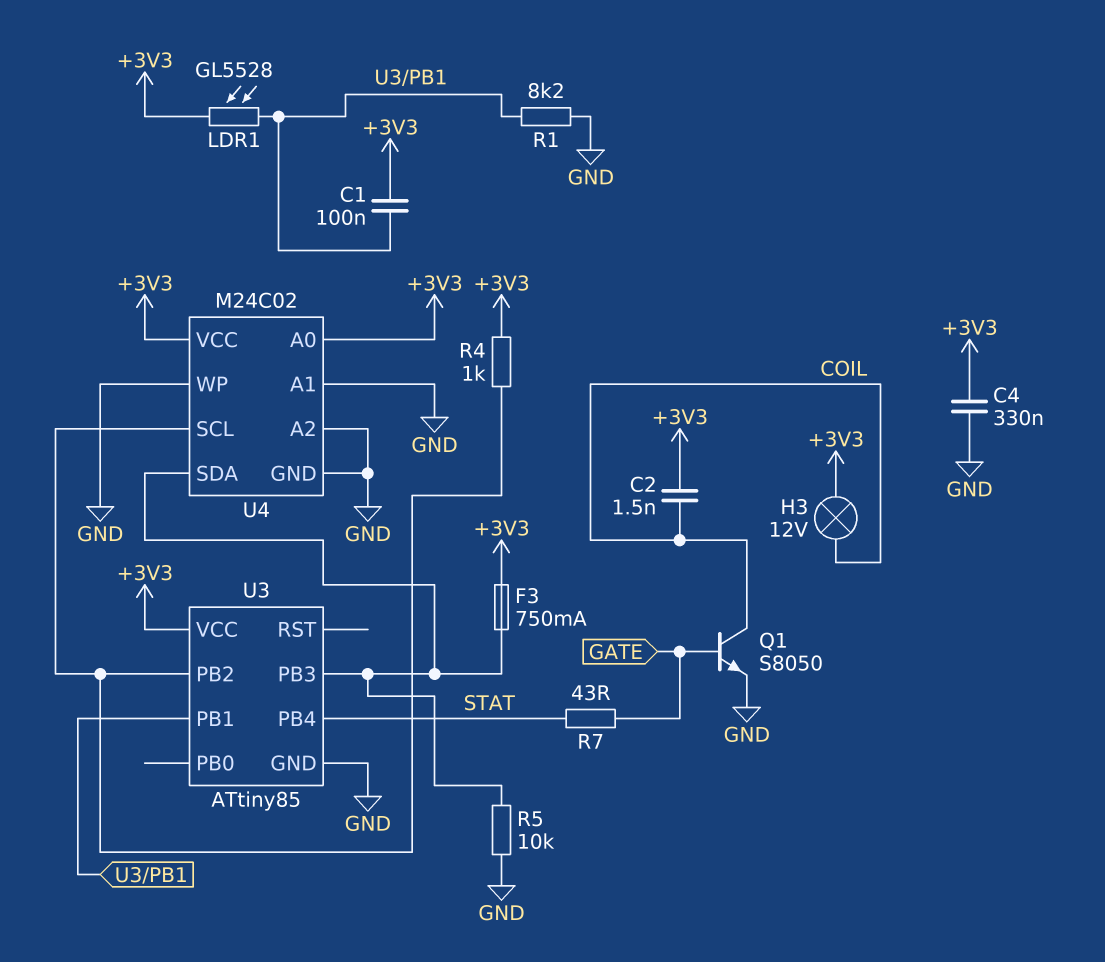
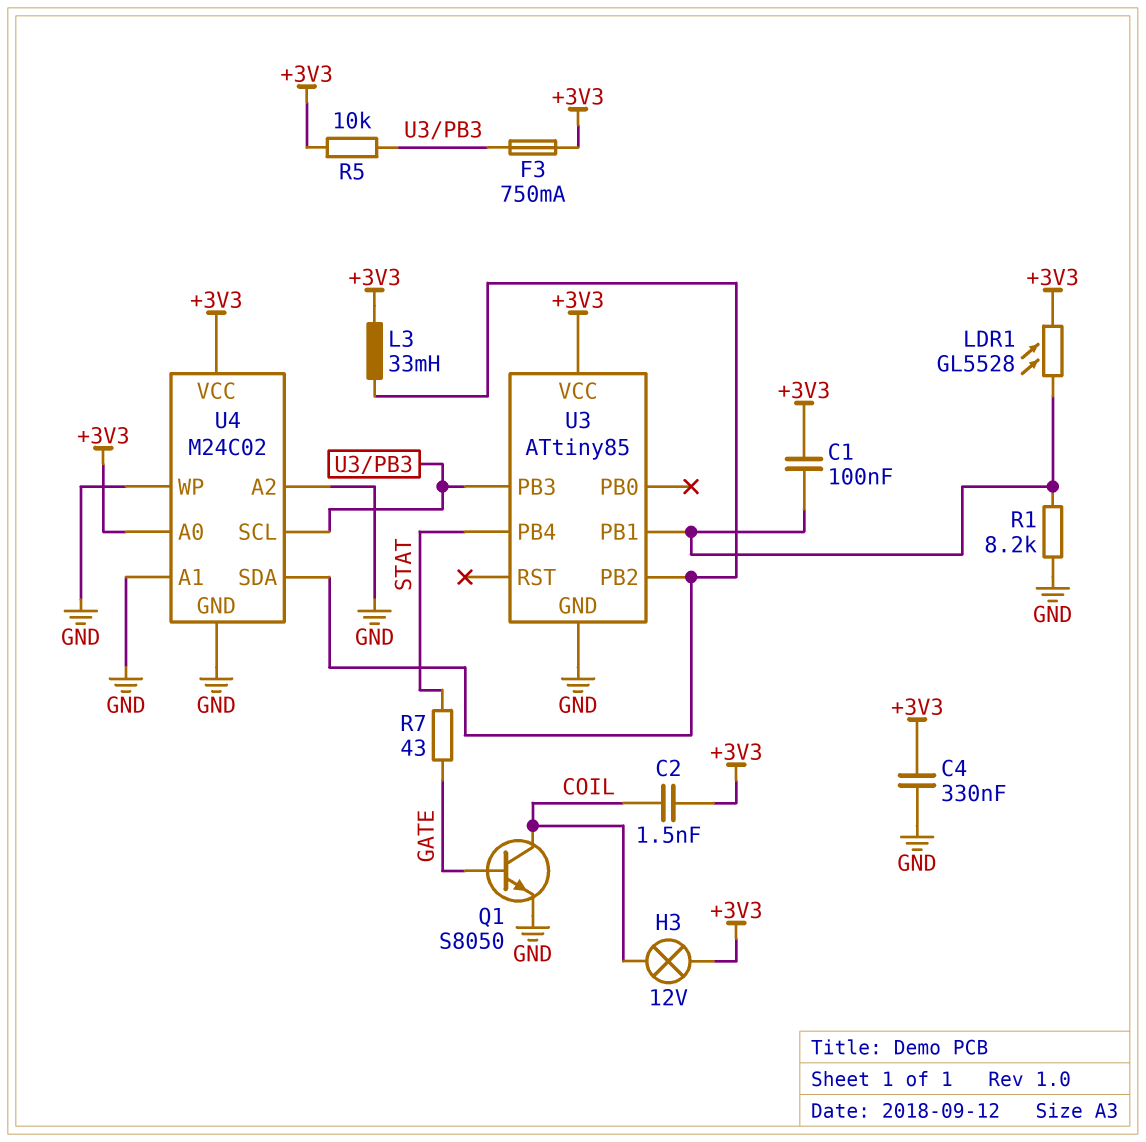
L3: none -> 33mH (+3V3, U3/PB2)
R4: 1k (+3V3, U3/PB2) -> none
R5: 10k (GND, U3/PB3) -> 10k (+3V3, U3/PB3)
U4 pin SCL: U3/PB2 -> U3/PB3
U4 pin SDA: U3/PB3 -> U3/PB2

